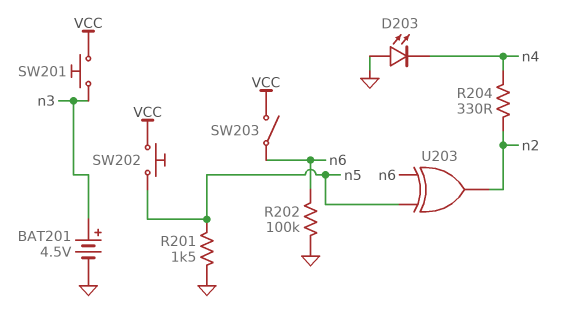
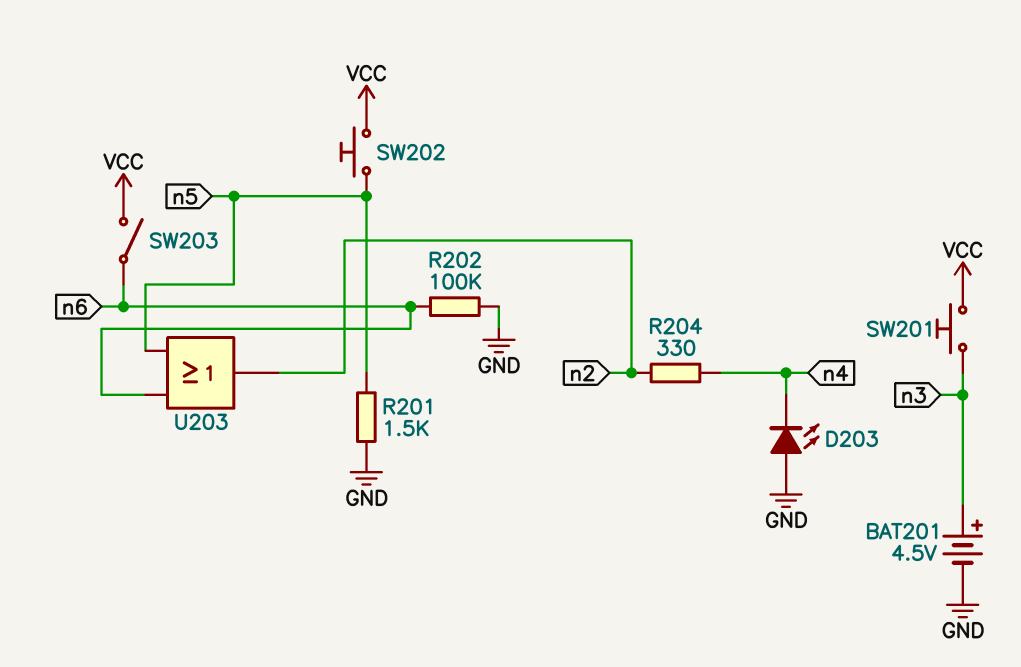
U203: XOR (in n5, in n6, out n2) -> OR (in n5, in n6, out n2)

